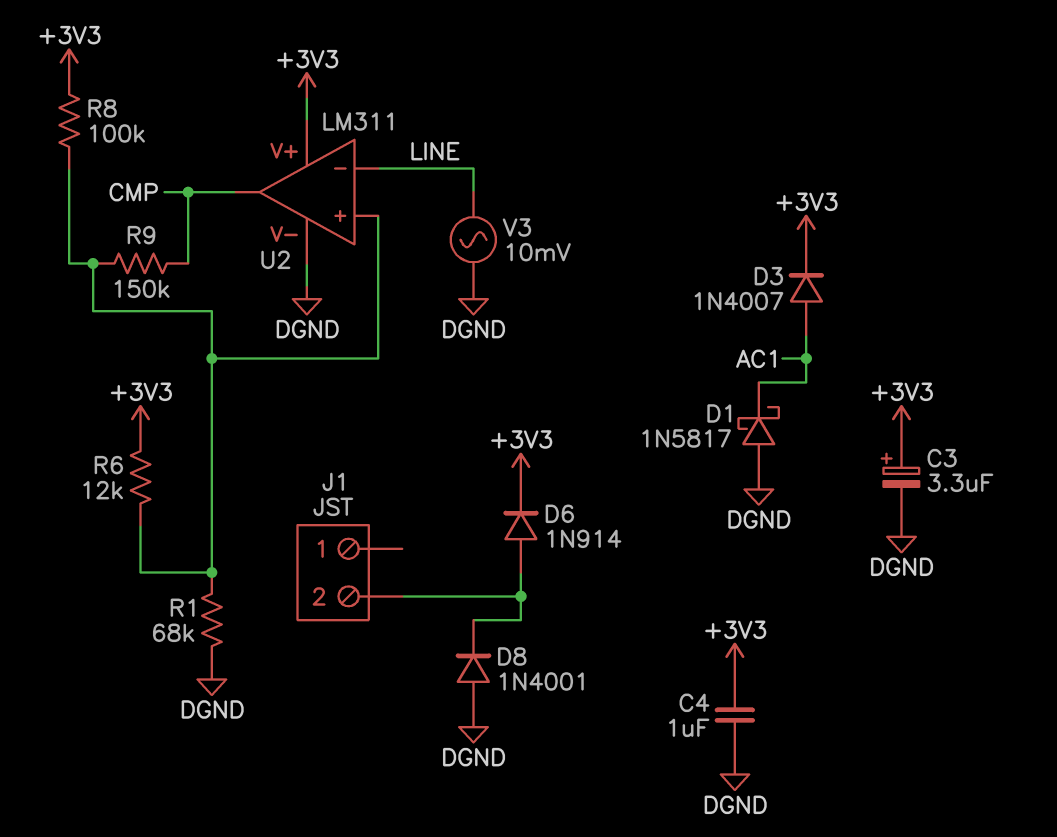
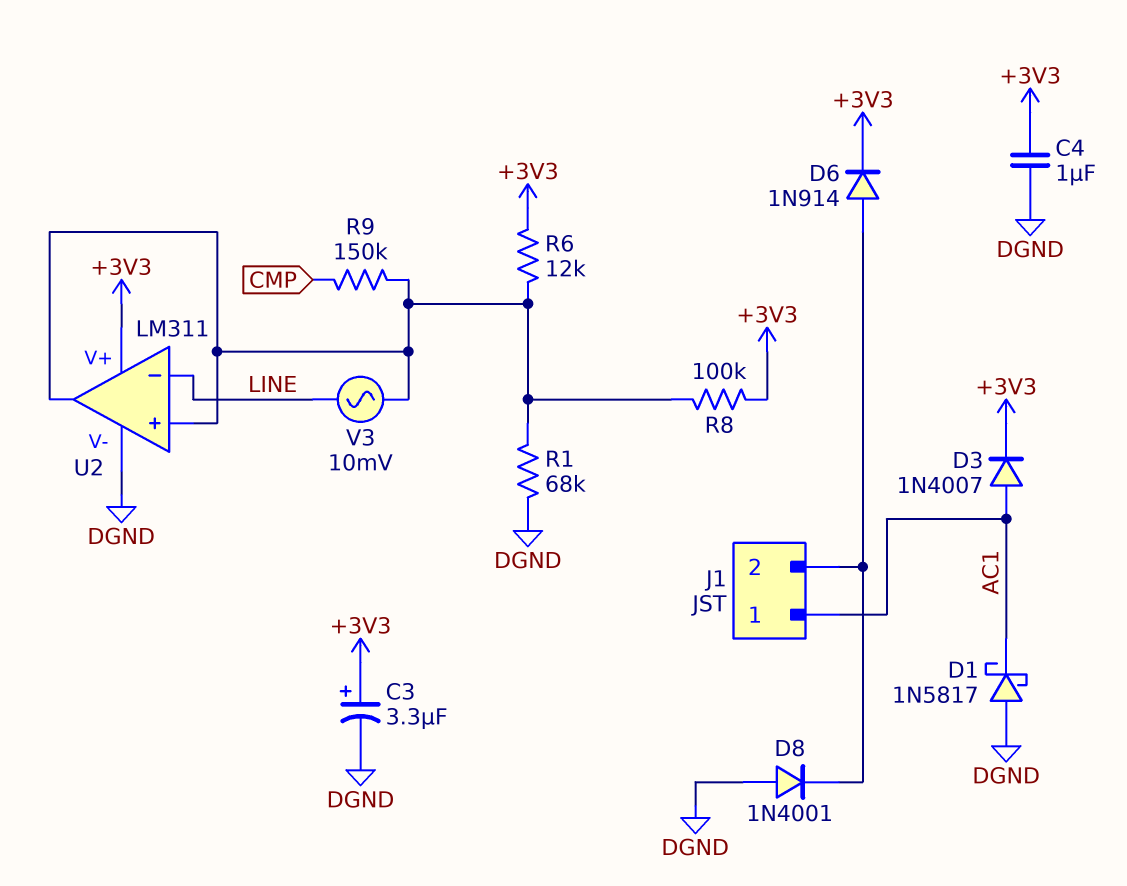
J1 pin 1: none -> AC1
U2 pin out: CMP -> U2/in+
V3: AC 10mV (DGND, LINE) -> AC 10mV (LINE, U2/in+)

